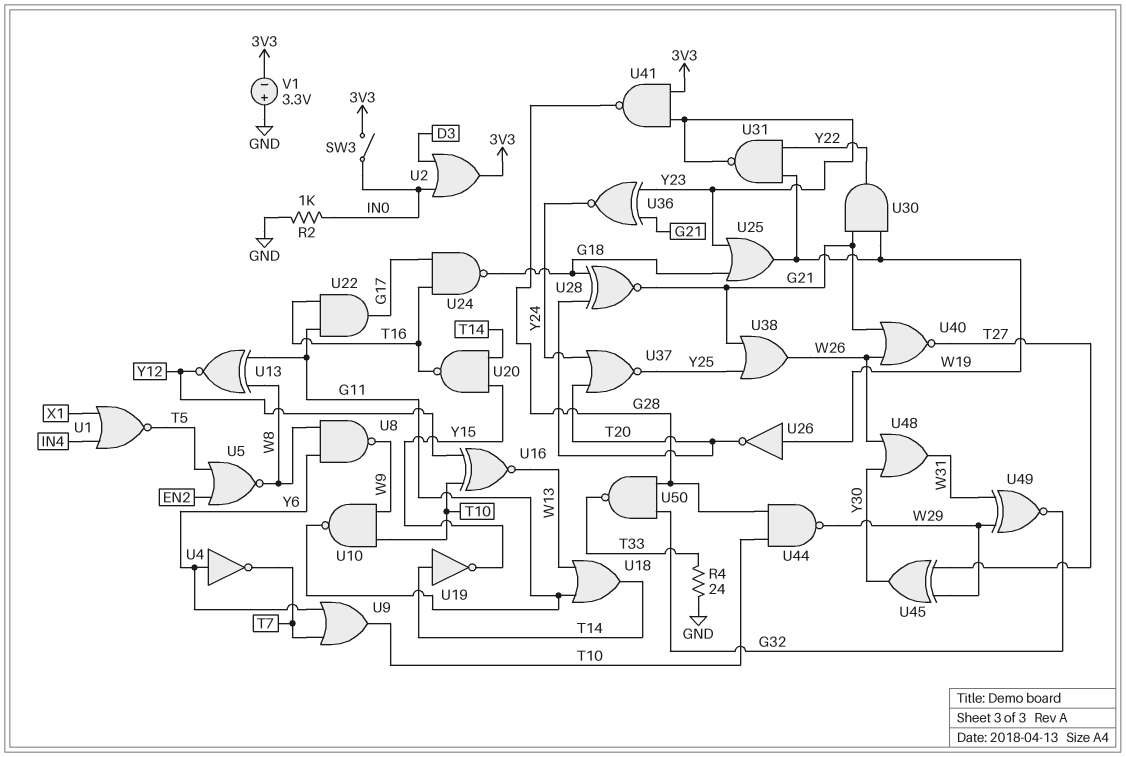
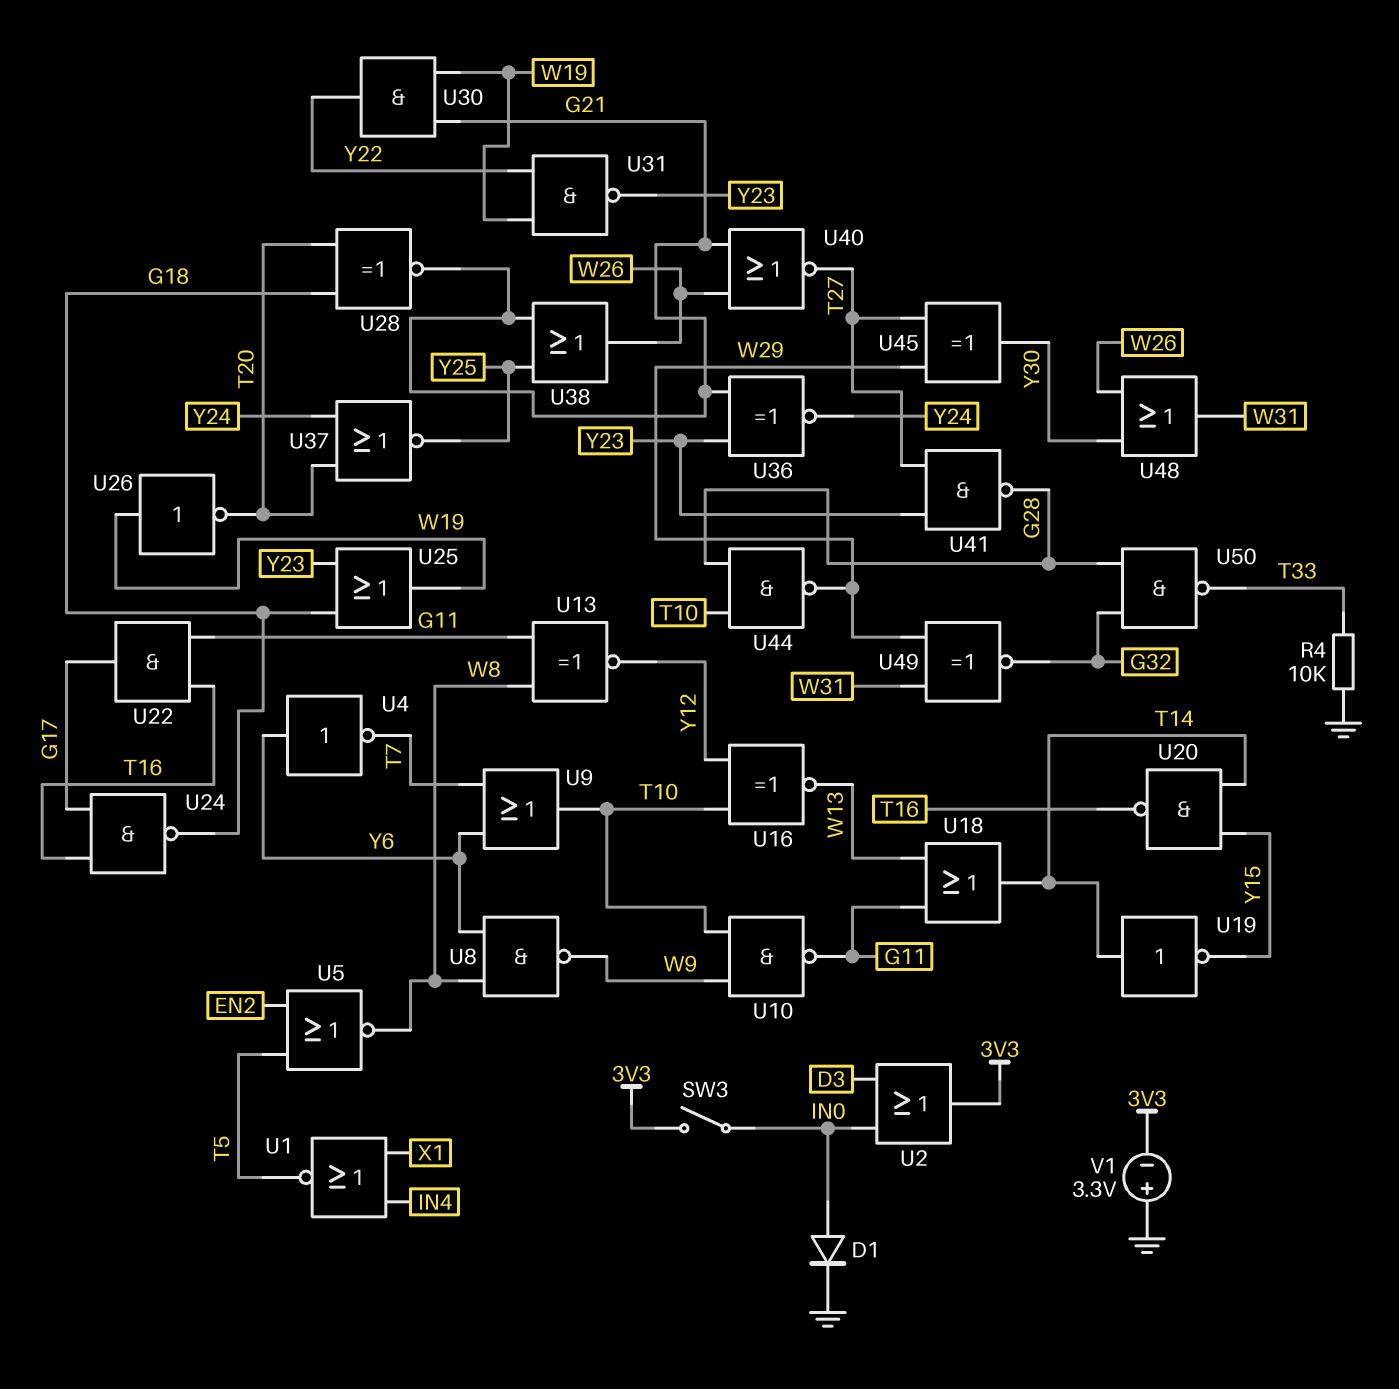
D1: none -> diode (A IN0, K GND)
R2: 1k (GND, IN0) -> none
R4: 24 (GND, T33) -> 10k (GND, T33)
U41: NAND (in 3V3, in Y23, out G28) -> NAND (in T27, in Y23, out G28)

